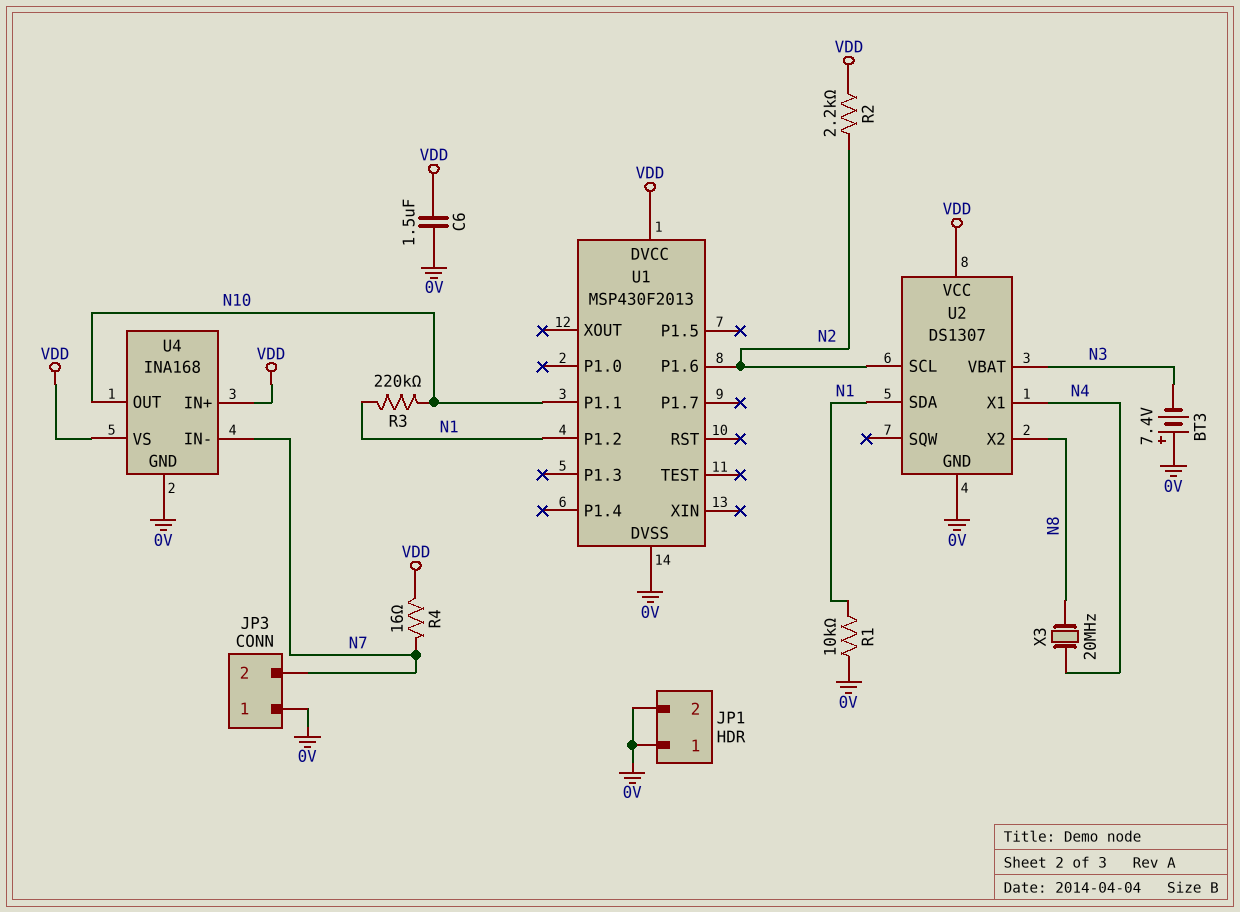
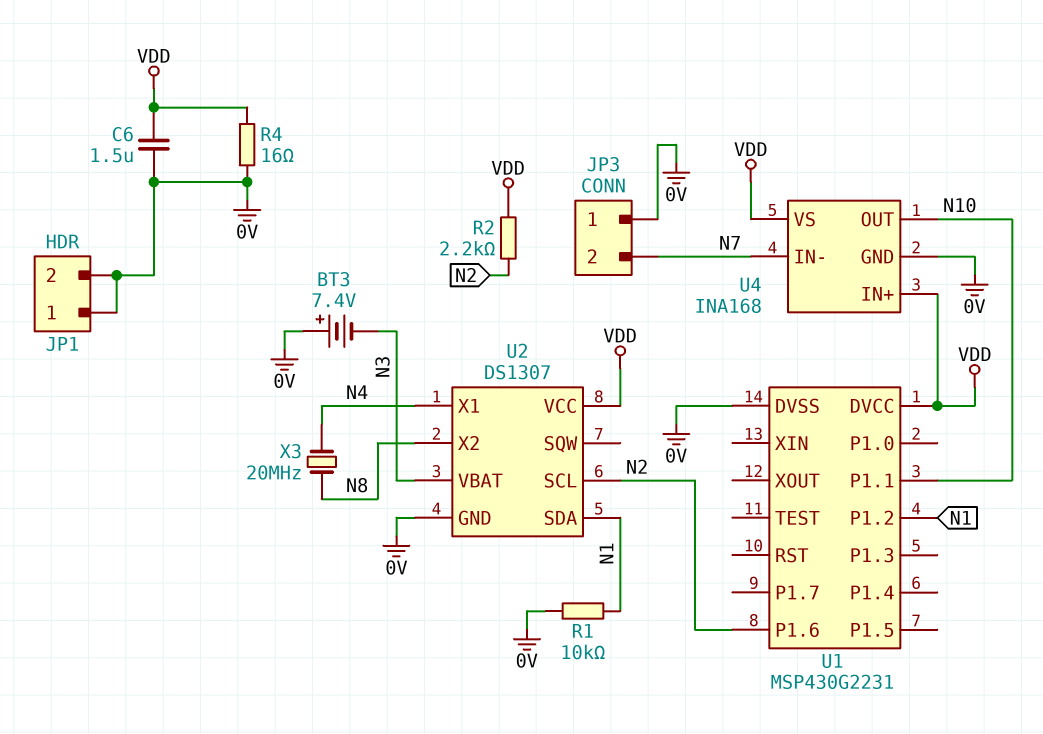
R3: 220k (N1, N10) -> none
R4: 16 (N7, VDD) -> 16 (0V, VDD)
U1: MSP430F2013 -> MSP430G2231

